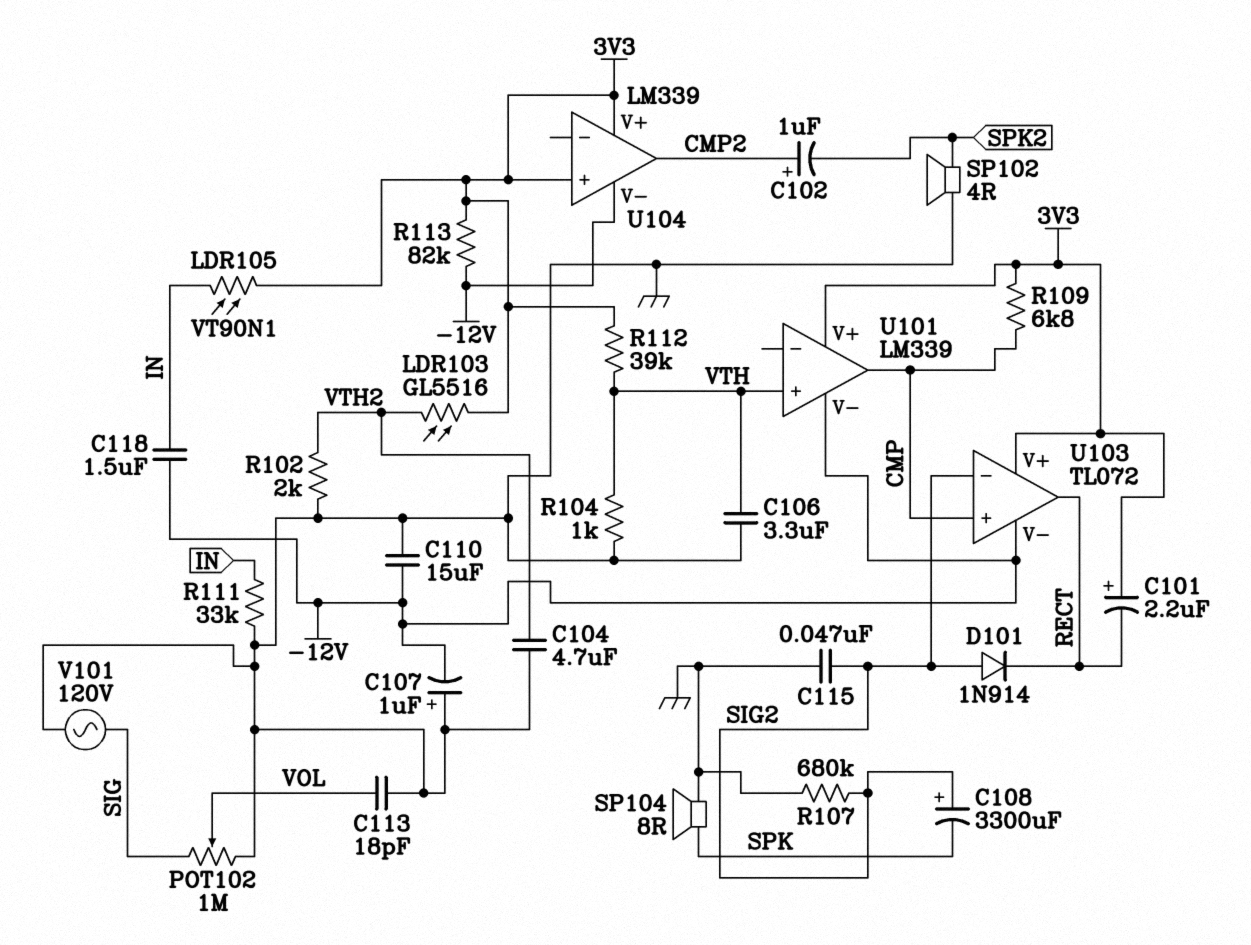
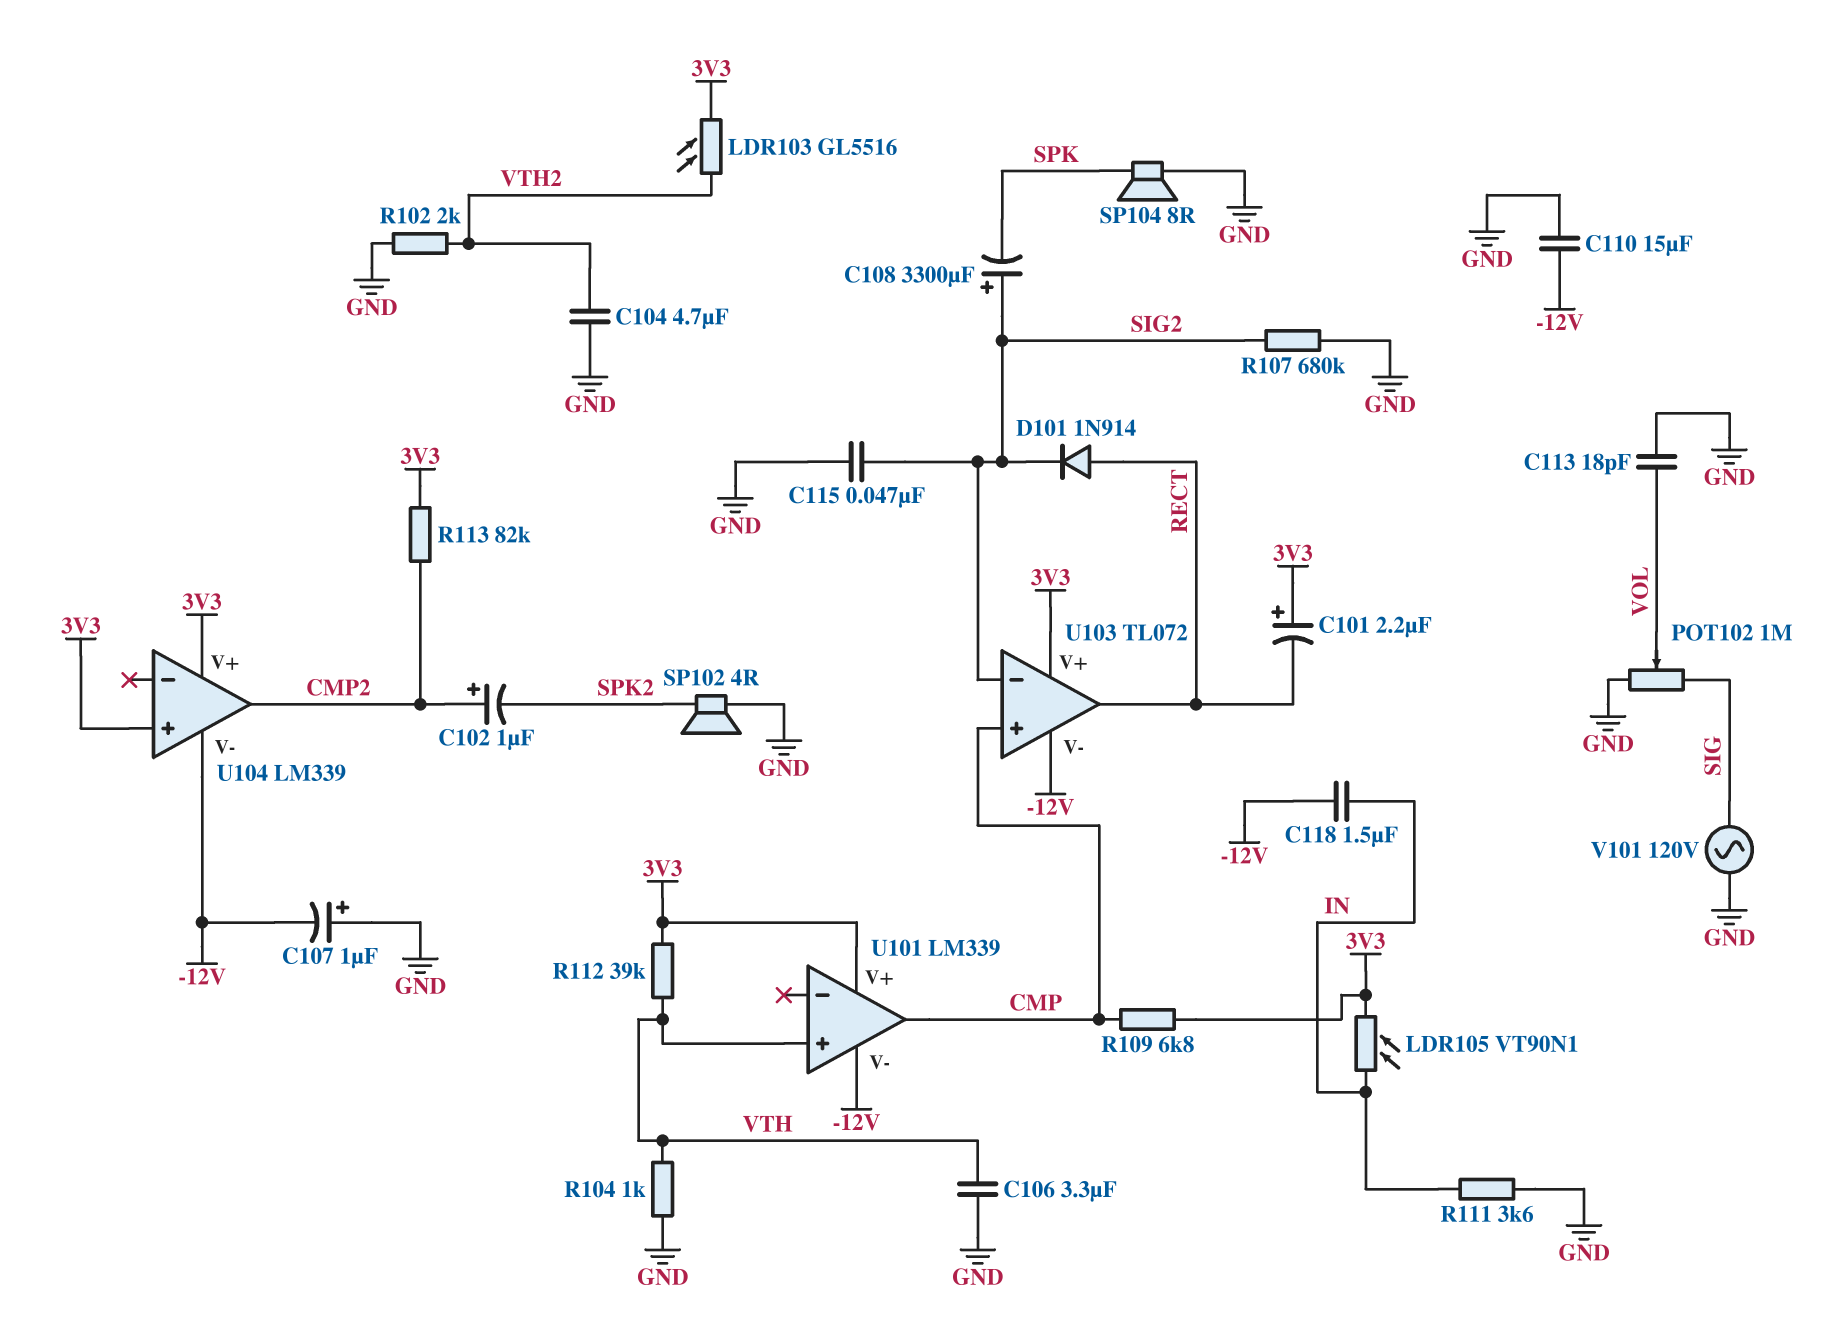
D101: diode 1N914 (A SIG2, K RECT) -> diode 1N914 (A RECT, K SIG2)
R111: 33k (GND, IN) -> 3.6k (GND, IN)
R113: 82k (-12V, 3V3) -> 82k (3V3, CMP2)

